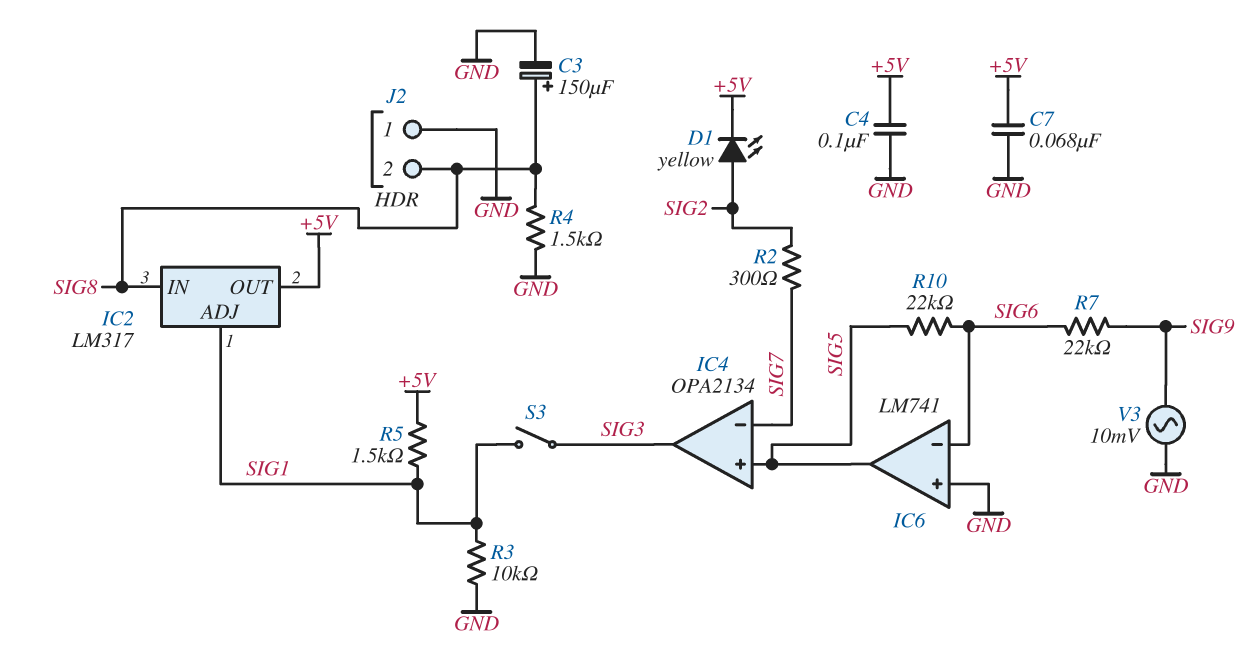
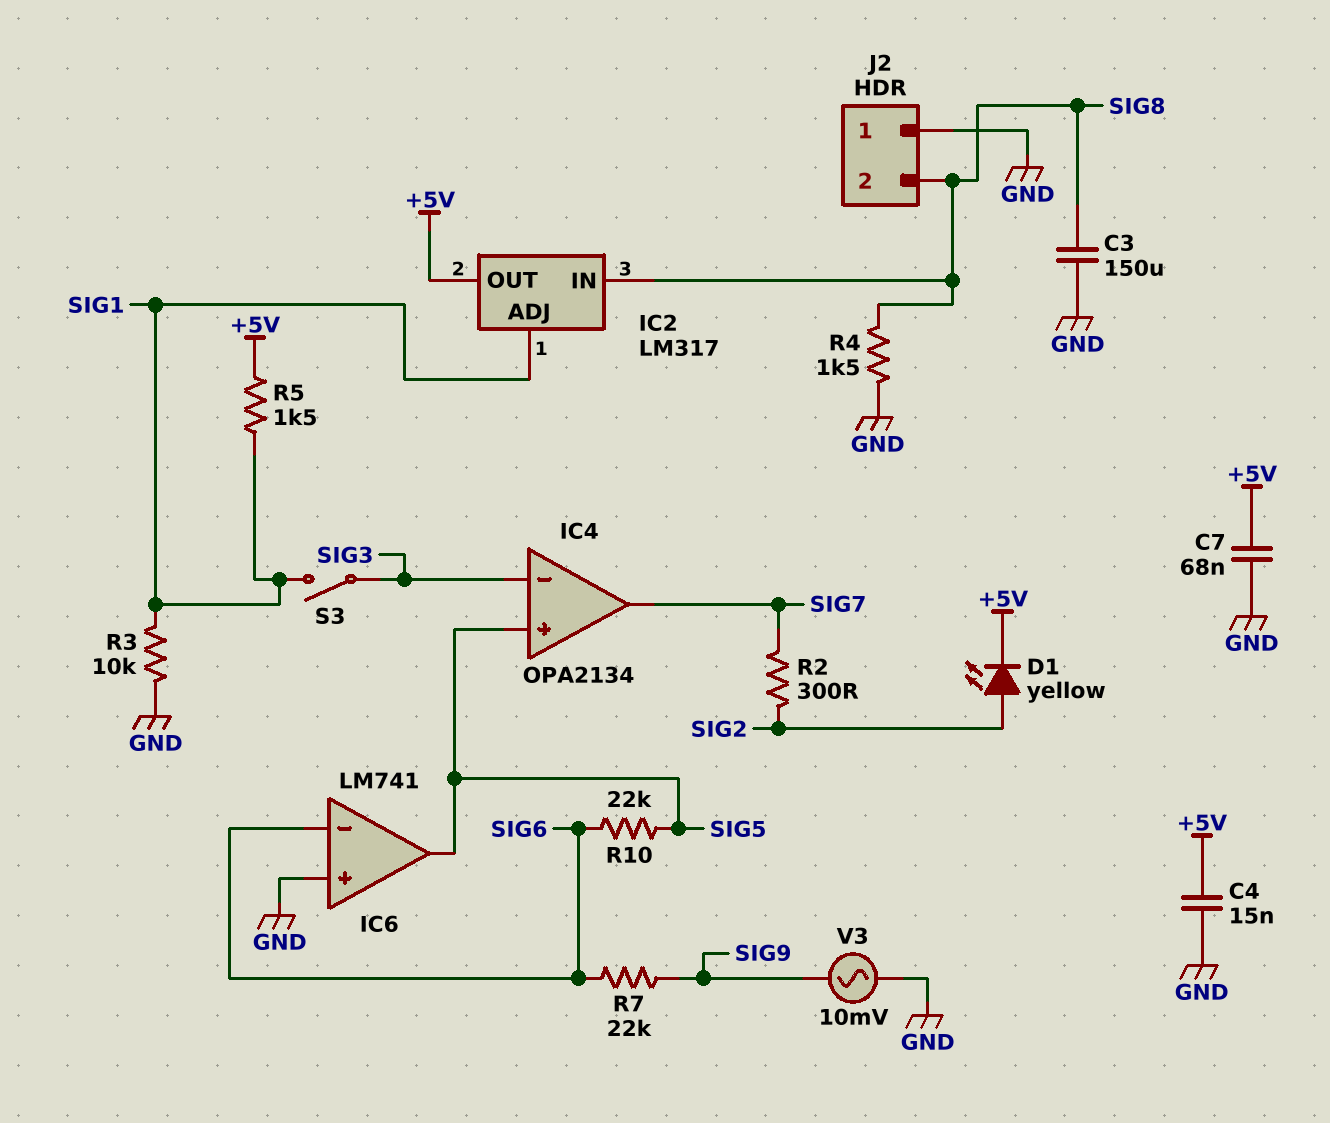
C3: 150uF (plus SIG8, minus GND) -> 150uF (GND, SIG8)
C4: 100nF (+5V, GND) -> 15nF (+5V, GND)
IC4 pin in-: SIG7 -> SIG3
IC4 pin out: SIG3 -> SIG7

